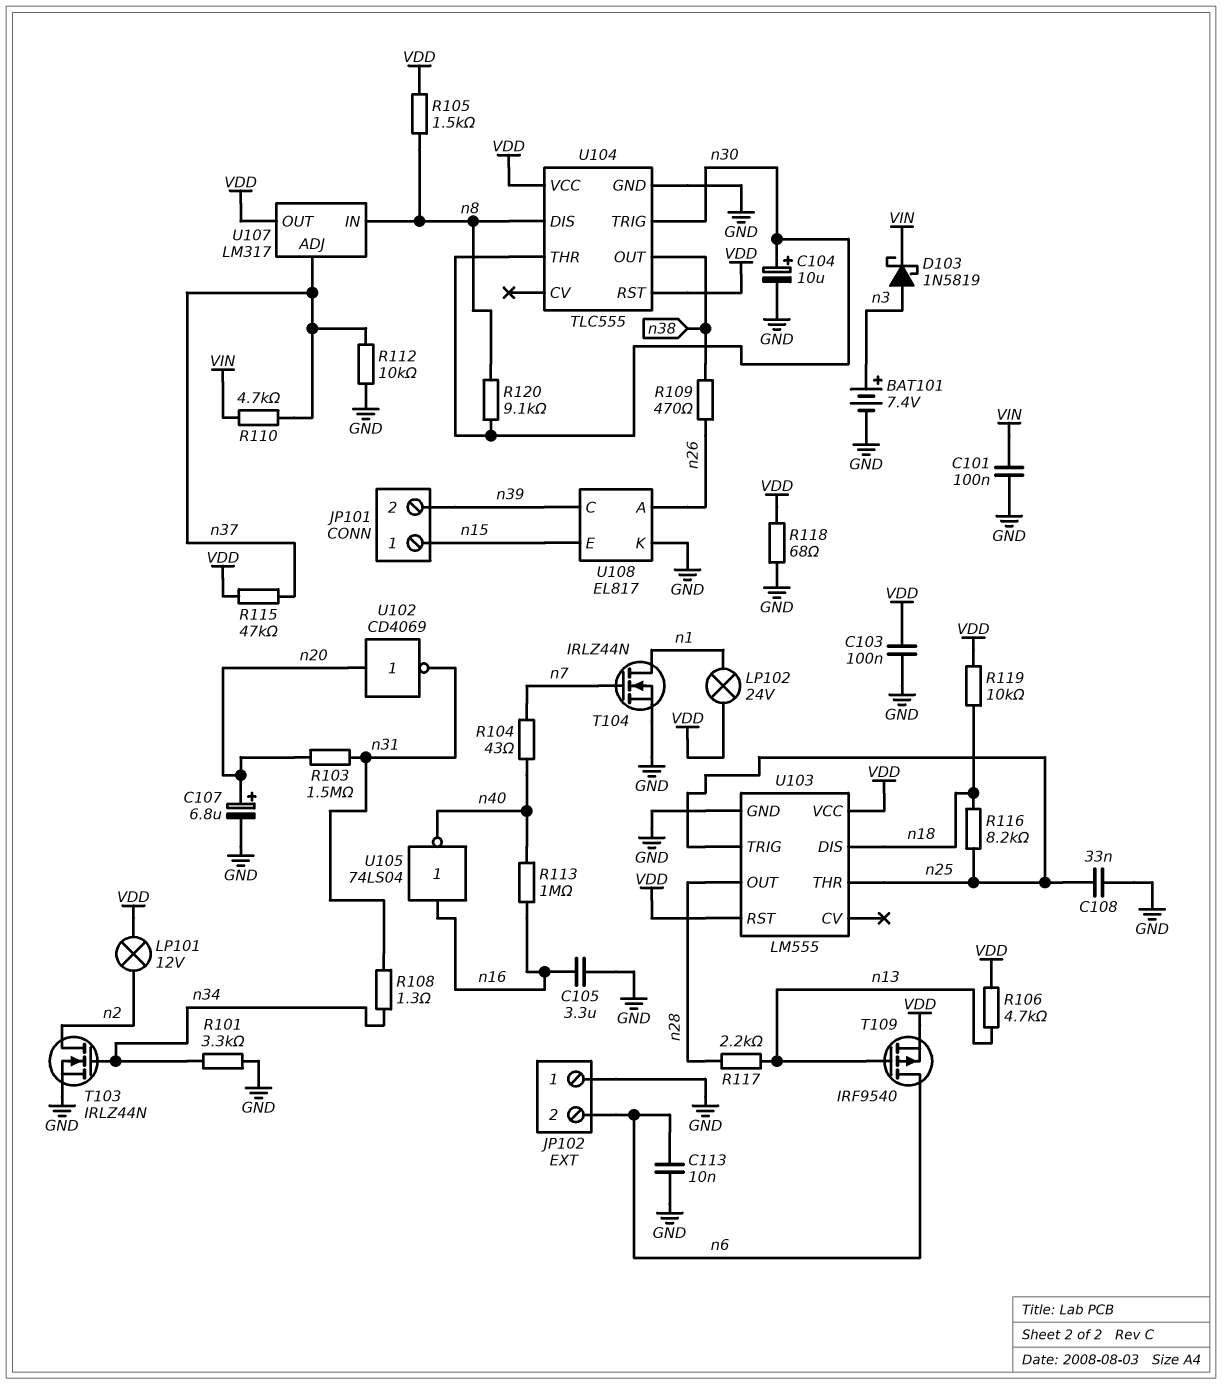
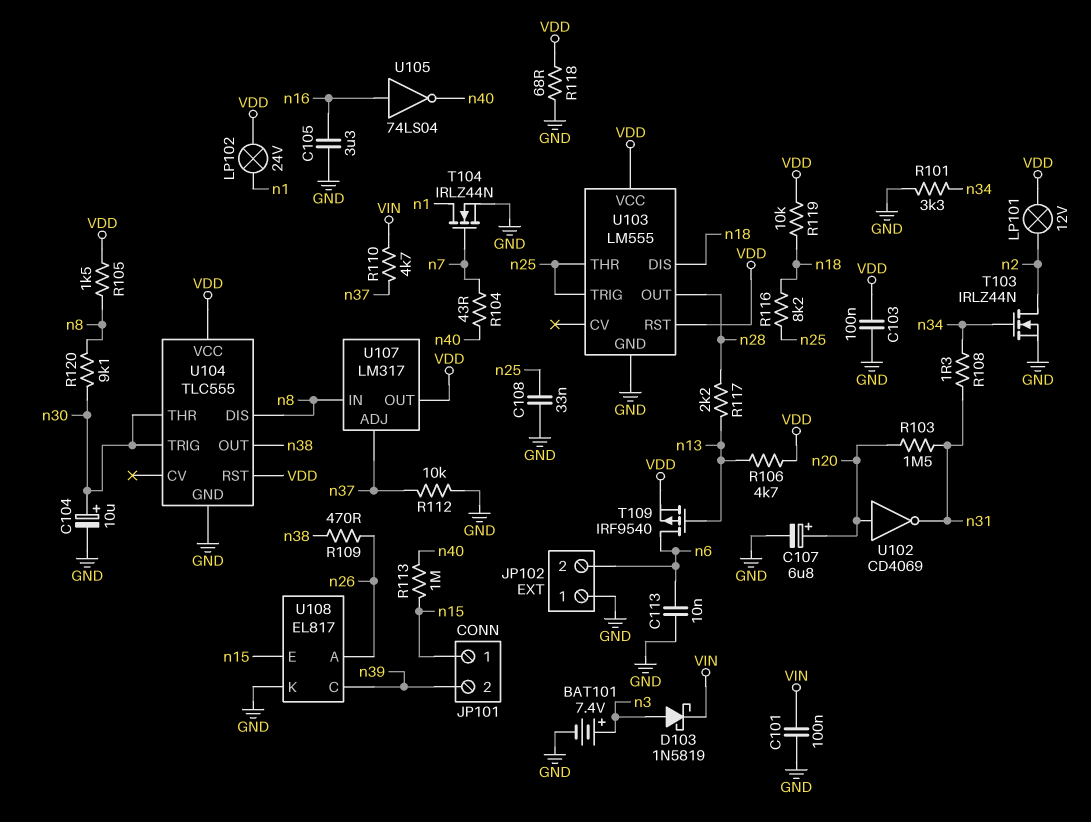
R113: 1M (n16, n40) -> 1M (n15, n40)
R115: 47k (VDD, n37) -> none

